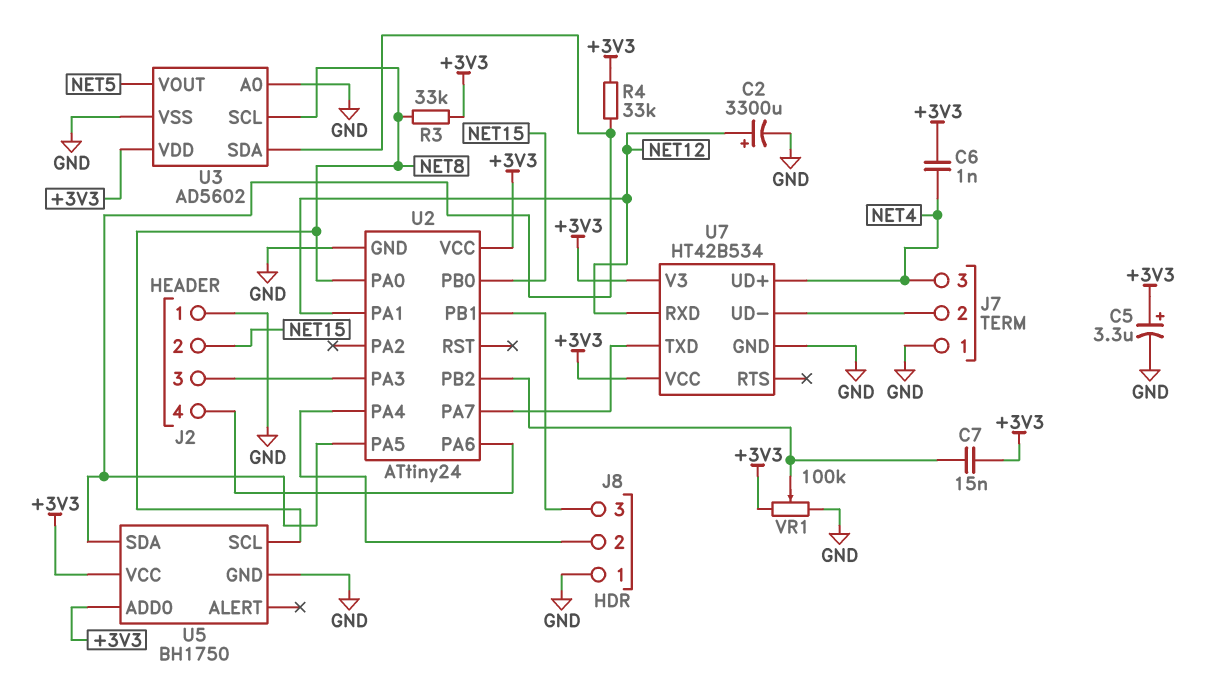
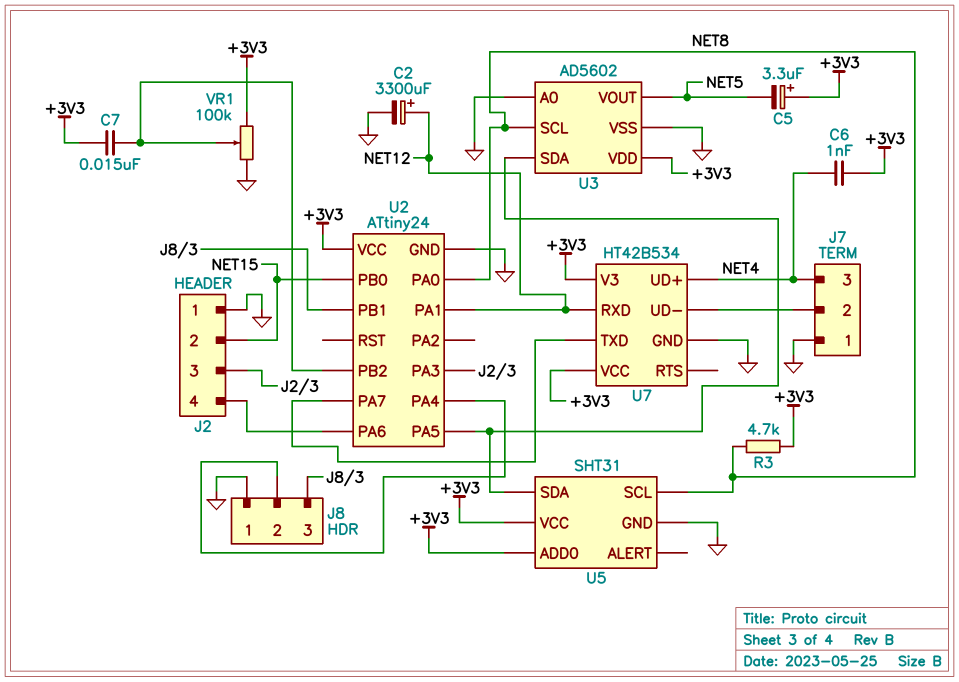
C5: 3.3uF (plus +3V3, minus GND) -> 3.3uF (plus +3V3, minus NET5)
R3: 33k (+3V3, NET8) -> 4.7k (+3V3, NET8)
R4: 33k (+3V3, U2/PA5) -> none
U5: BH1750 -> SHT31

